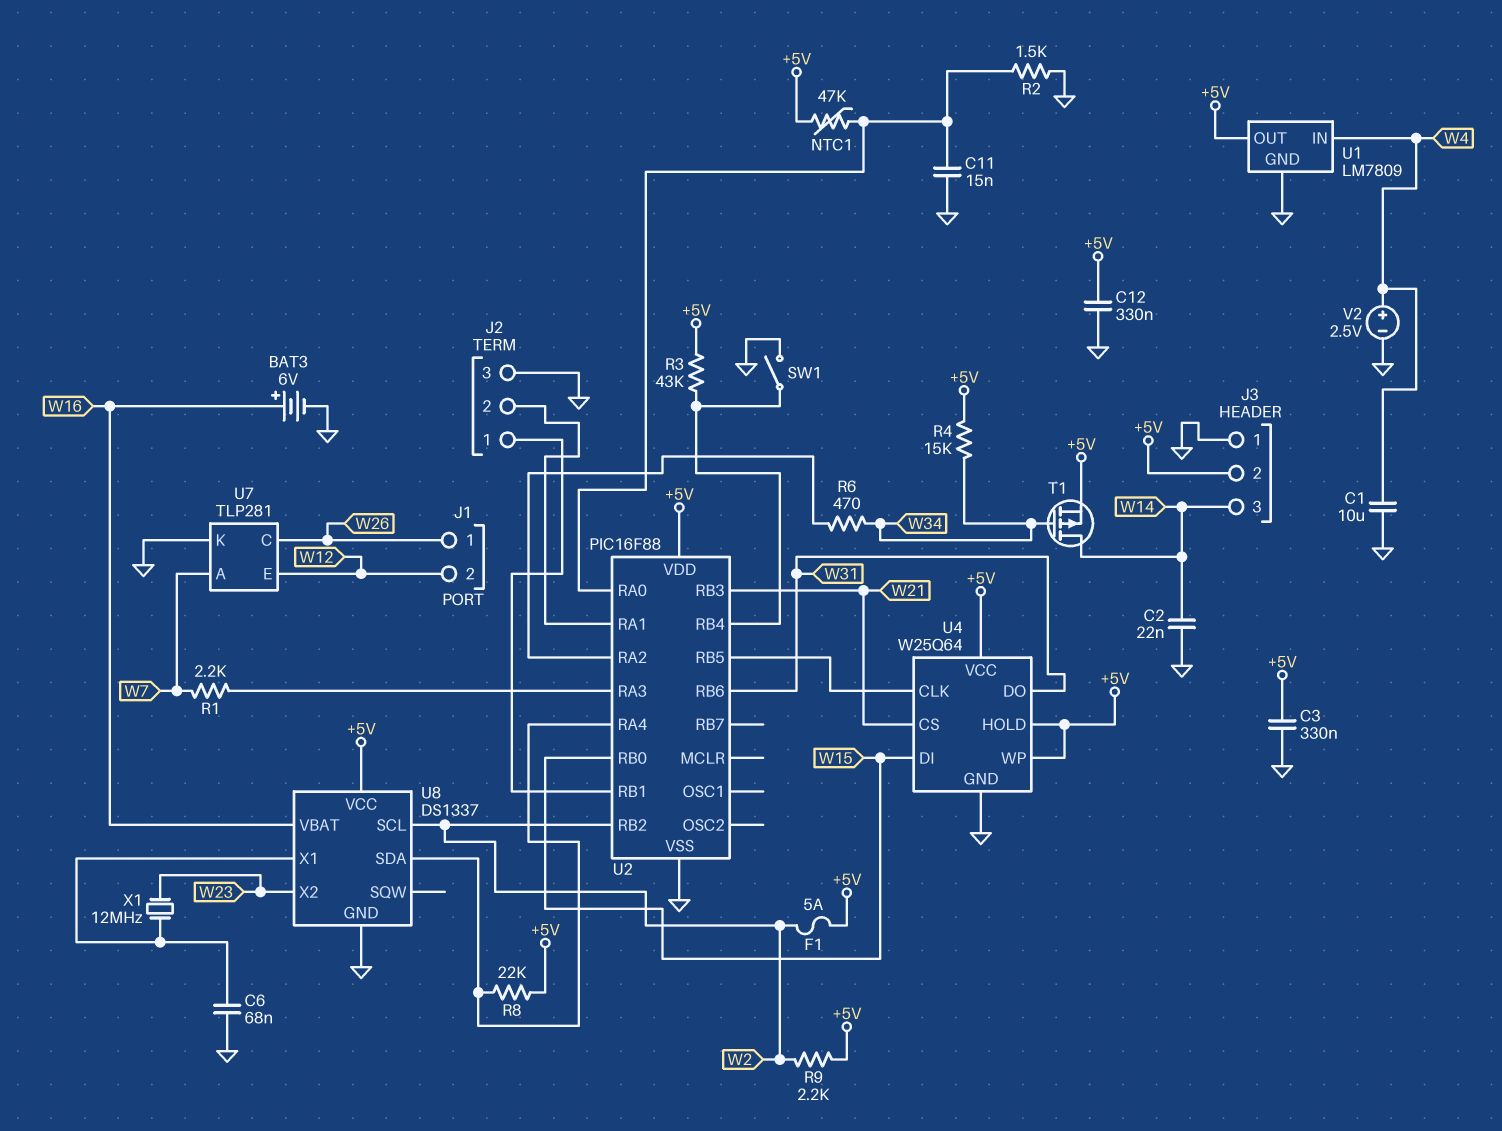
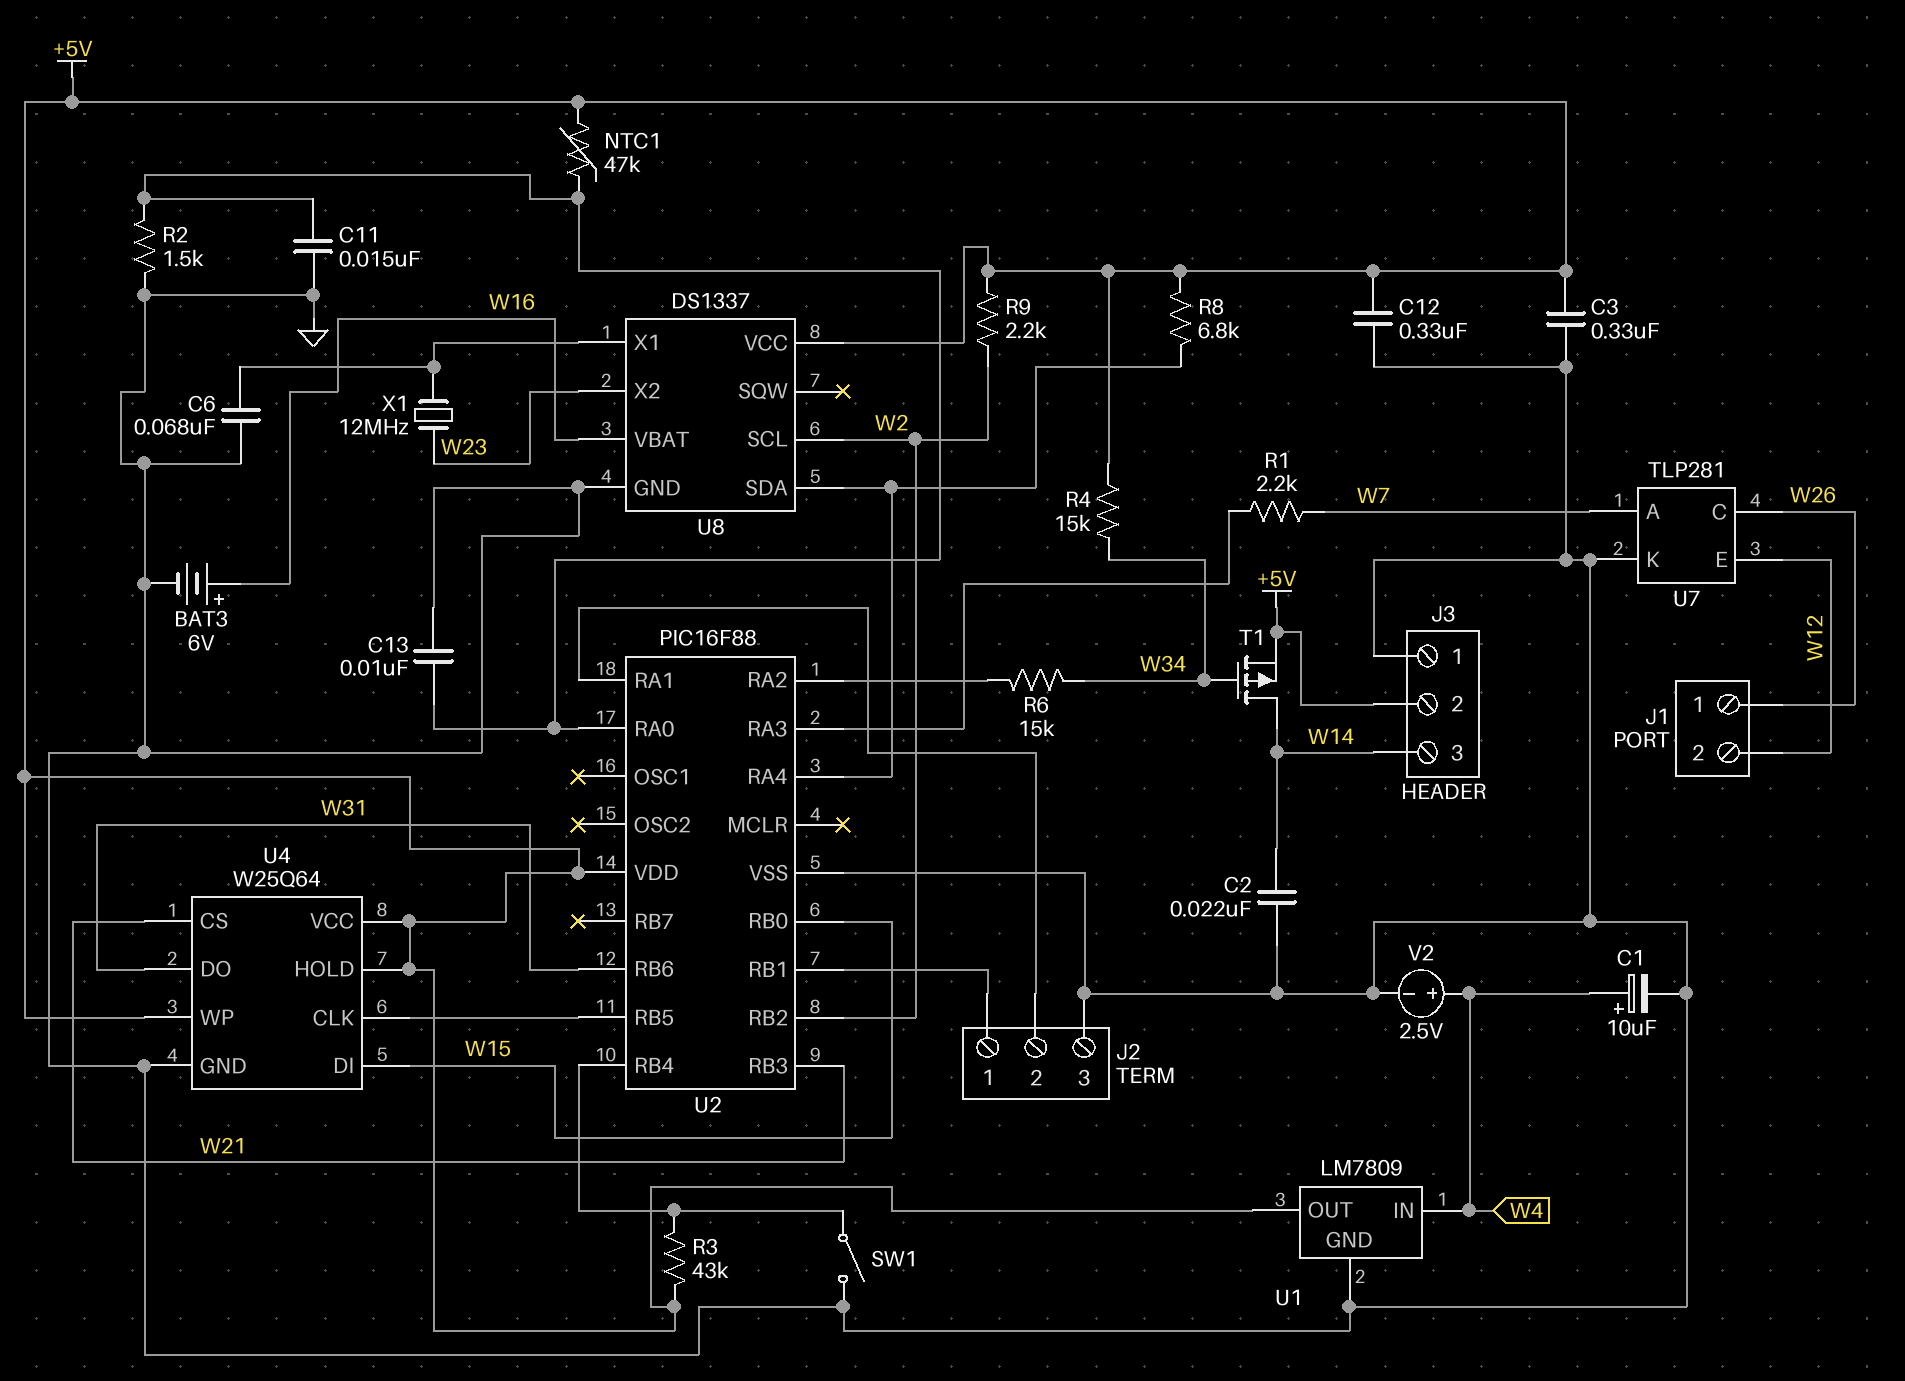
C1: 10uF (GND, W4) -> 10uF (plus W4, minus GND)
C13: none -> 10nF (GND, U2/RA0)
F1: 5A (+5V, W2) -> none
R6: 470 (U2/RA2, W34) -> 15k (U2/RA2, W34)
R8: 22k (+5V, U2/RA4) -> 6.8k (+5V, U2/RA4)

